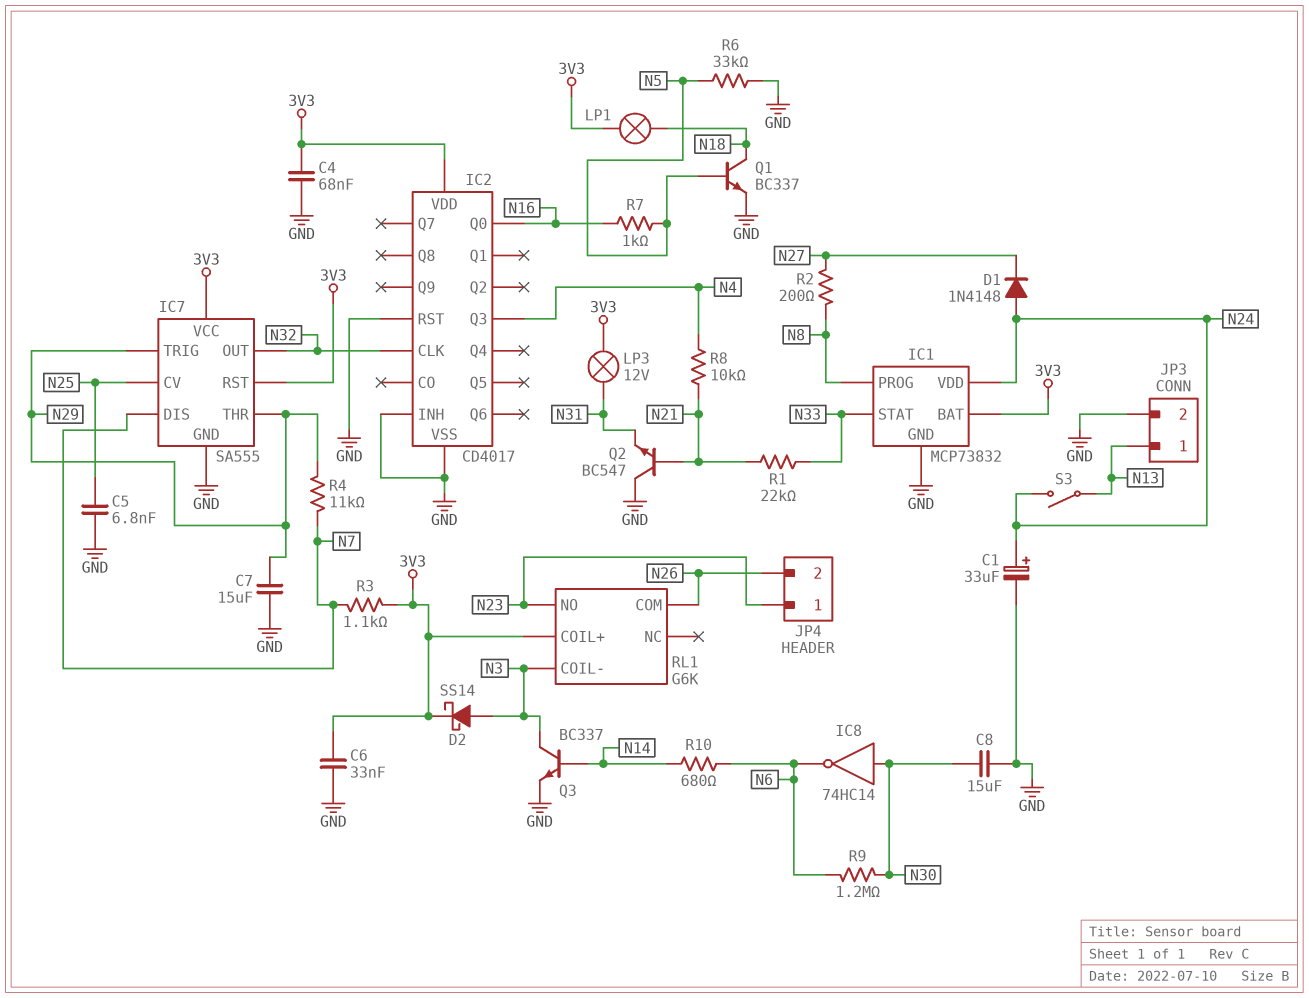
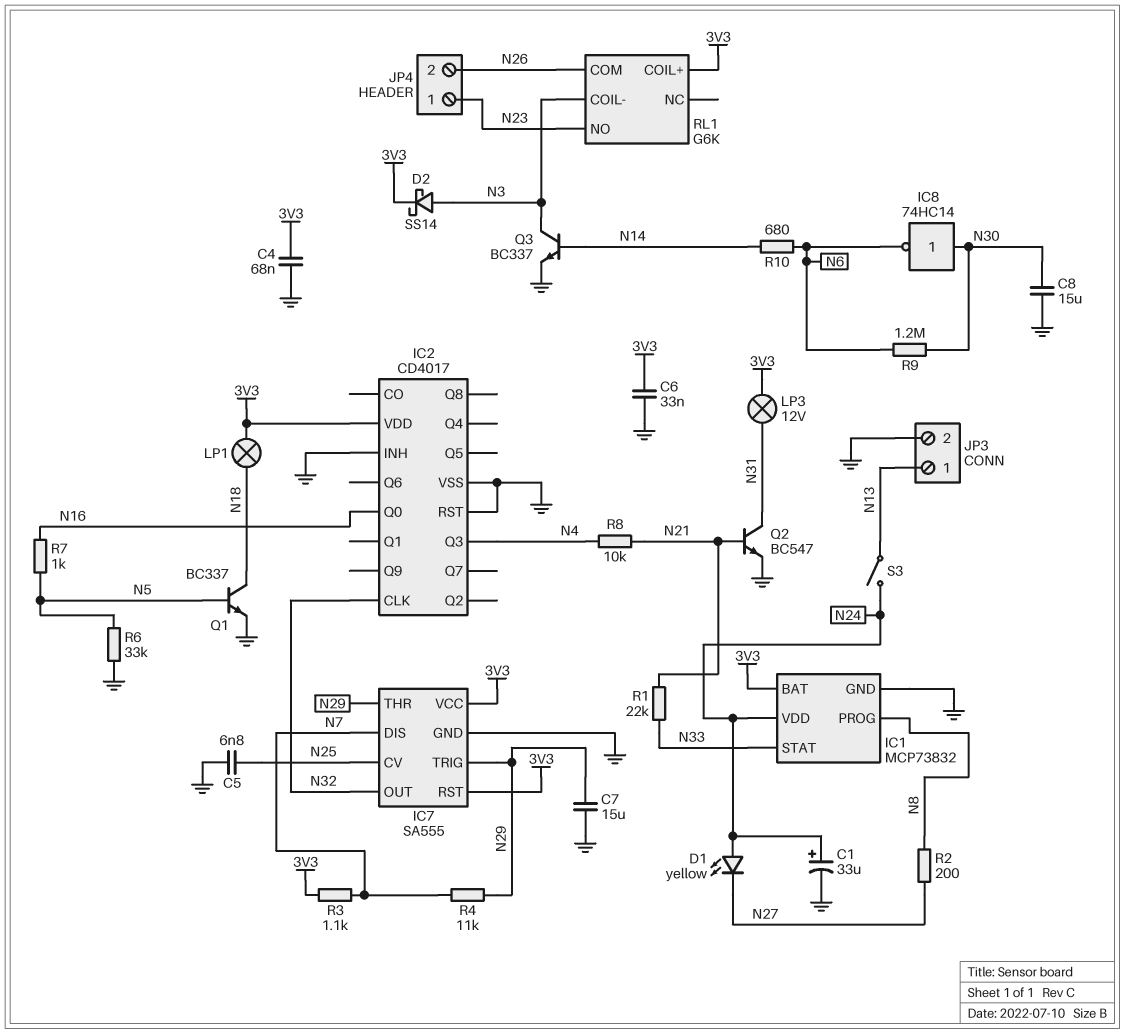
D1: diode 1N4148 (A N24, K N27) -> LED yellow (A N24, K N27)
Q2: NPN BC547 (B N21, C GND, E N31) -> NPN BC547 (B N21, C N31, E GND)

